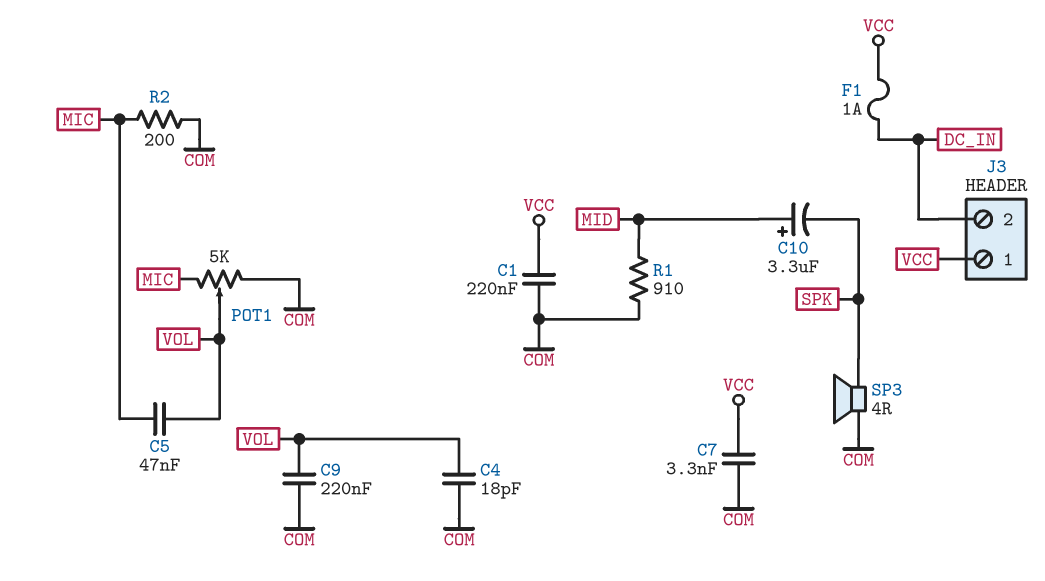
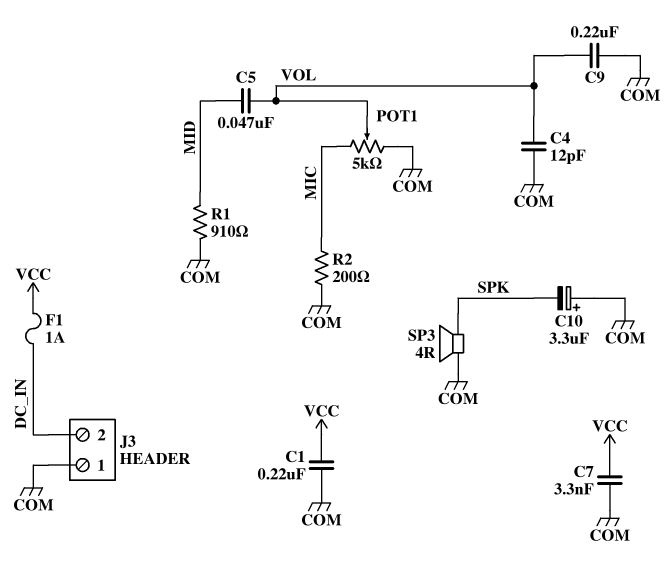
C4: 18pF (COM, VOL) -> 12pF (COM, VOL)
C5: 47nF (MIC, VOL) -> 47nF (MID, VOL)
C10: 3.3uF (plus MID, minus SPK) -> 3.3uF (plus COM, minus SPK)
J3 pin 1: VCC -> COM

